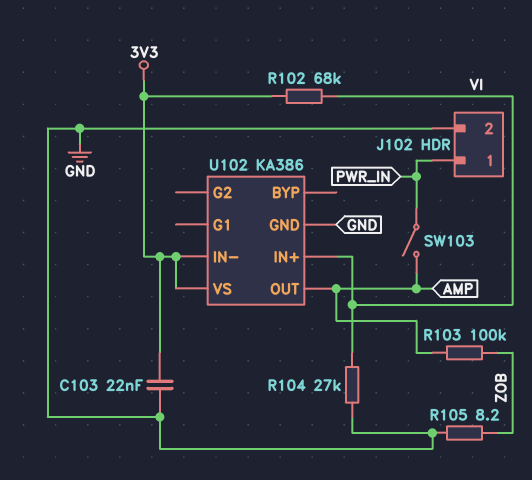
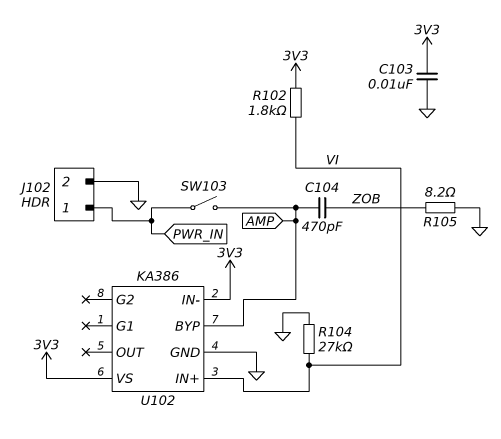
C103: 22nF (3V3, GND) -> 10nF (3V3, GND)
C104: none -> 470pF (AMP, ZOB)
R102: 68k (3V3, VI) -> 1.8k (3V3, VI)
R103: 100k (AMP, ZOB) -> none
U102 pin BYP: none -> AMP
U102 pin OUT: AMP -> none

